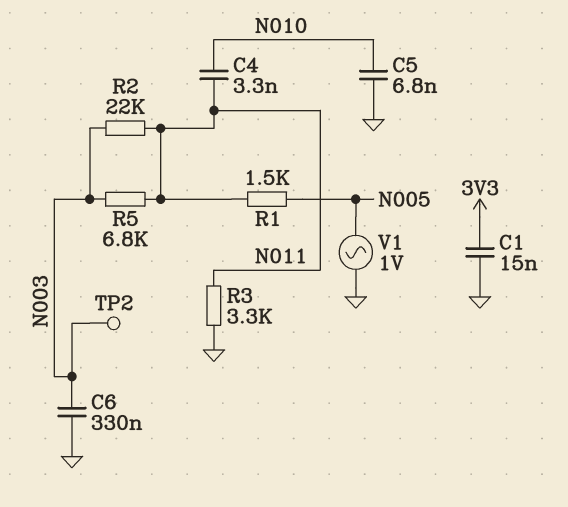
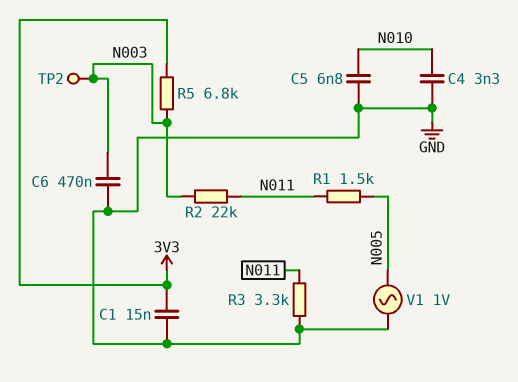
C4: 3.3nF (N010, N011) -> 3.3nF (GND, N010)
C6: 330nF (GND, N003) -> 470nF (GND, N003)
R5: 6.8k (N003, N011) -> 6.8k (3V3, N003)

